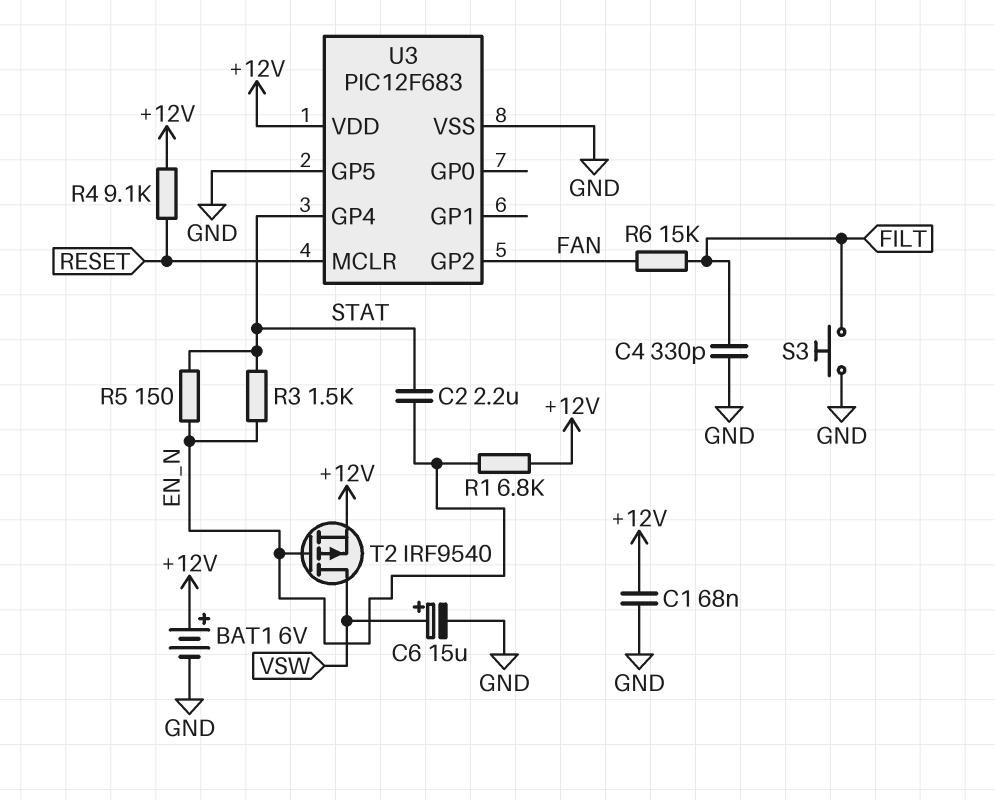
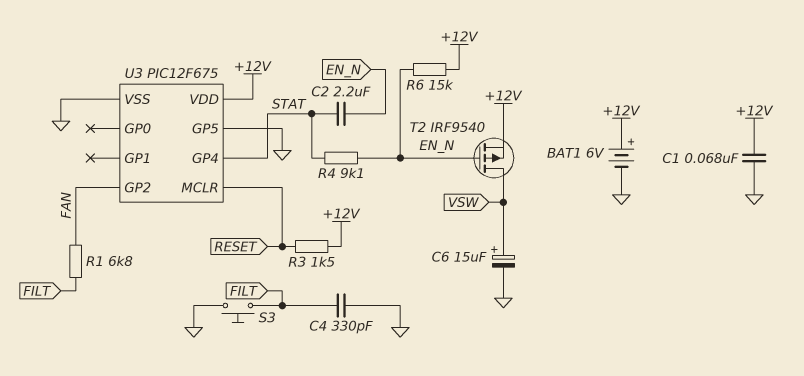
R1: 6.8k (+12V, EN_N) -> 6.8k (FAN, FILT)
R3: 1.5k (EN_N, STAT) -> 1.5k (+12V, RESET)
R4: 9.1k (+12V, RESET) -> 9.1k (EN_N, STAT)
R5: 150 (EN_N, STAT) -> none
R6: 15k (FAN, FILT) -> 15k (+12V, EN_N)
U3: PIC12F683 -> PIC12F675

